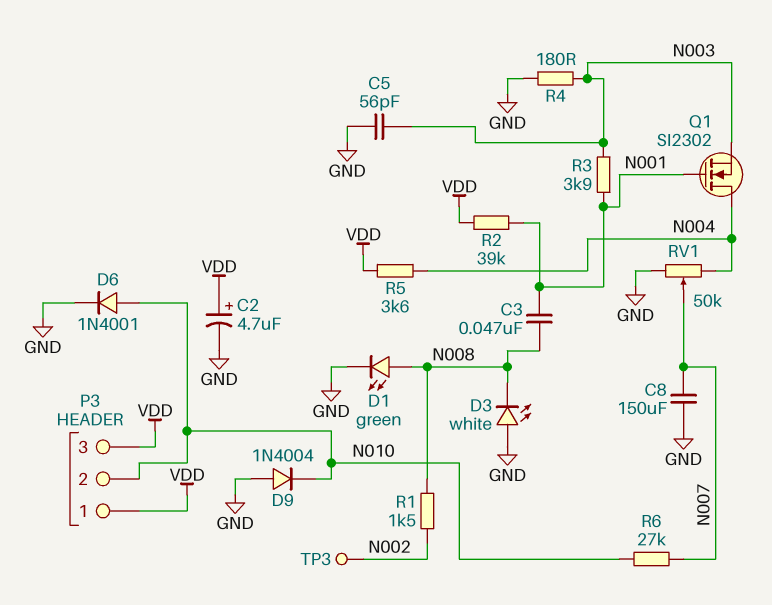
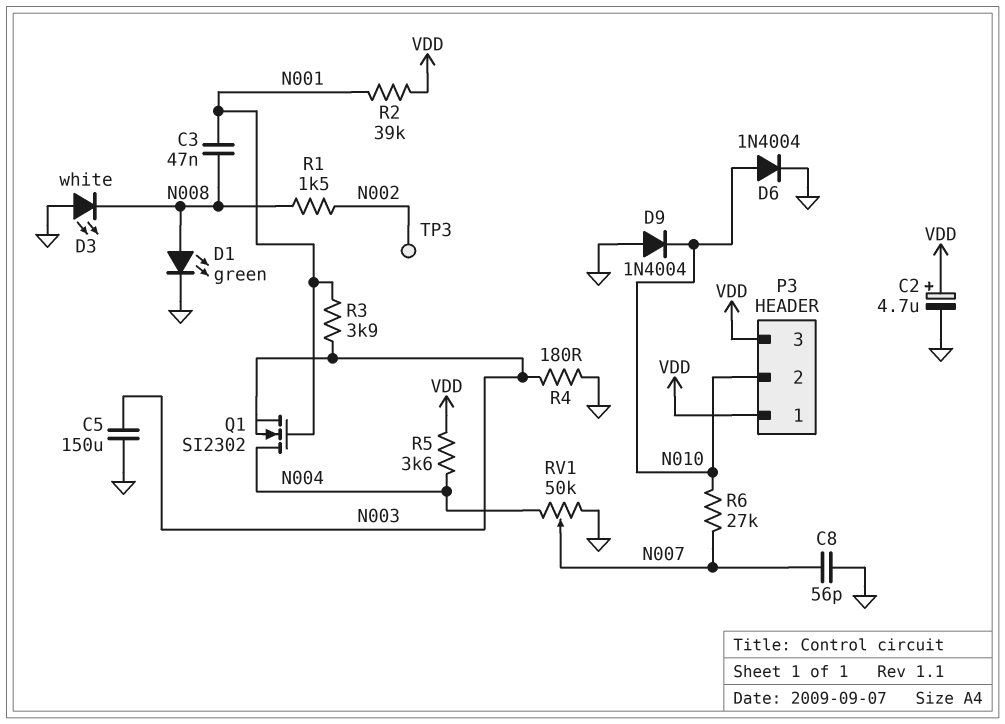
C5: 56pF (GND, N003) -> 150uF (GND, N003)
C8: 150uF (GND, N007) -> 56pF (GND, N007)
D6: diode 1N4001 (A N010, K GND) -> diode 1N4004 (A N010, K GND)

